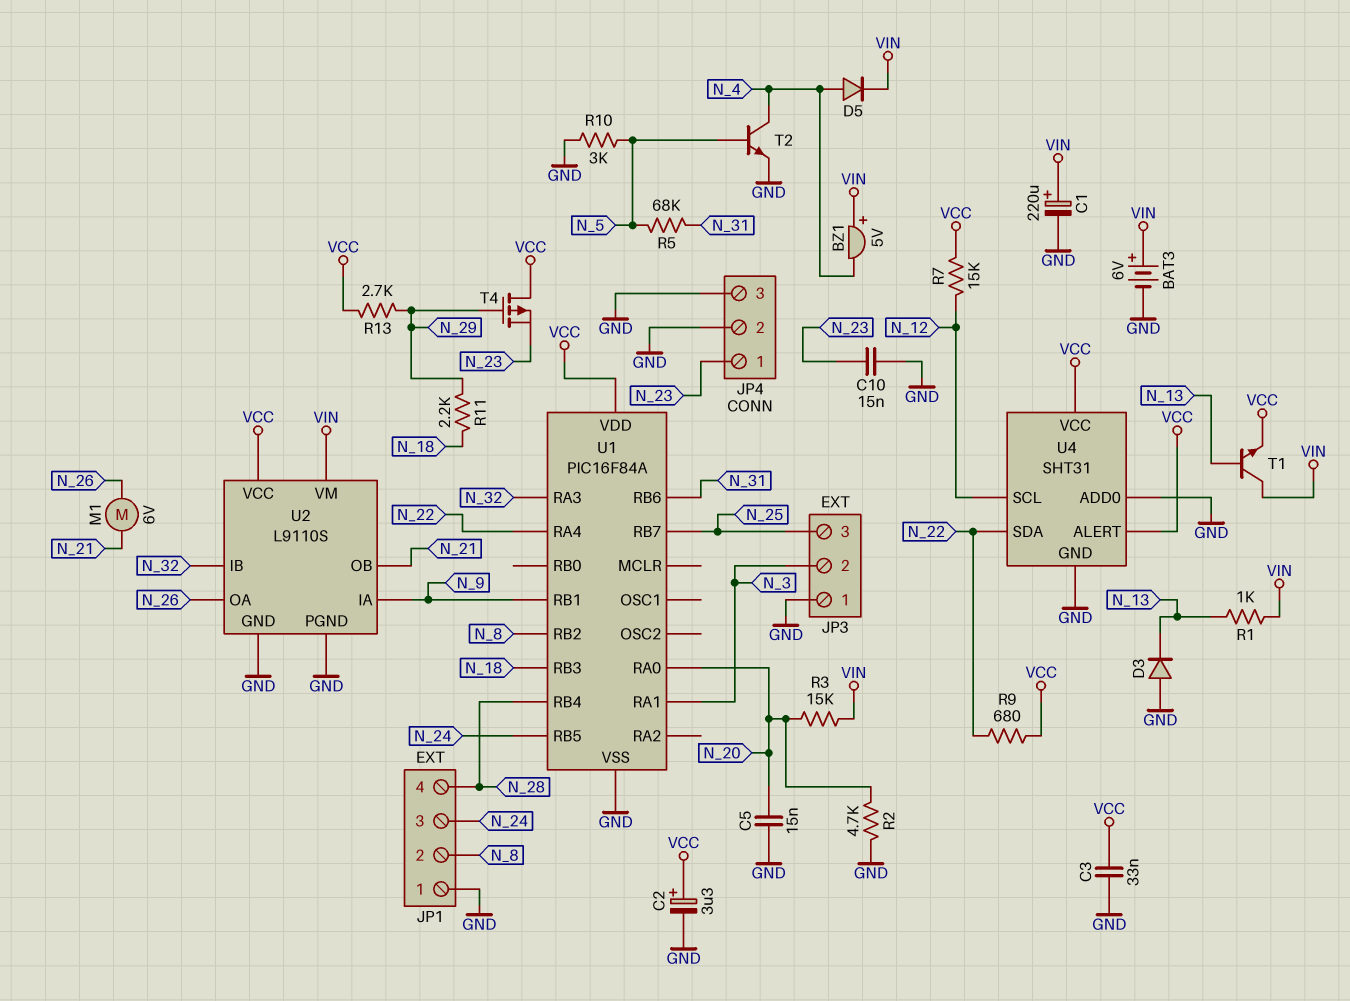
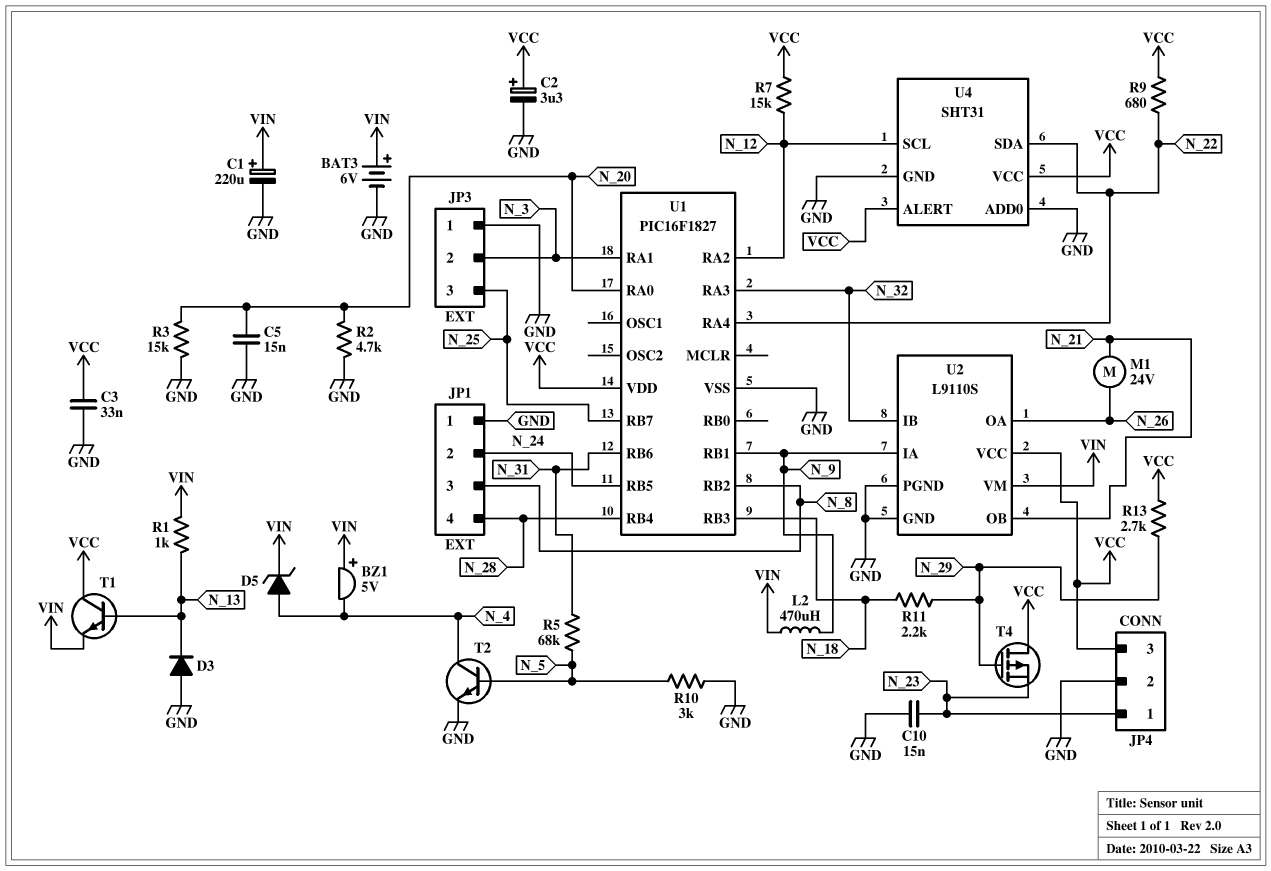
D5: diode (A N_4, K VIN) -> zener (A N_4, K VIN)
JP1 pin 2: N_8 -> N_24
JP1 pin 3: N_24 -> N_8
JP4 pin 3: GND -> VCC
L2: none -> 470uH (N_9, VIN)
M1: motor 6V (N_21, N_26) -> motor 24V (N_21, N_26)
R3: 15k (N_20, VIN) -> 15k (GND, N_20)
T1: NPN (B N_13, C VIN, E VCC) -> NPN (B N_13, C VCC, E VIN)
U1: PIC16F84A -> PIC16F1827
U1 pin RA2: none -> N_12

